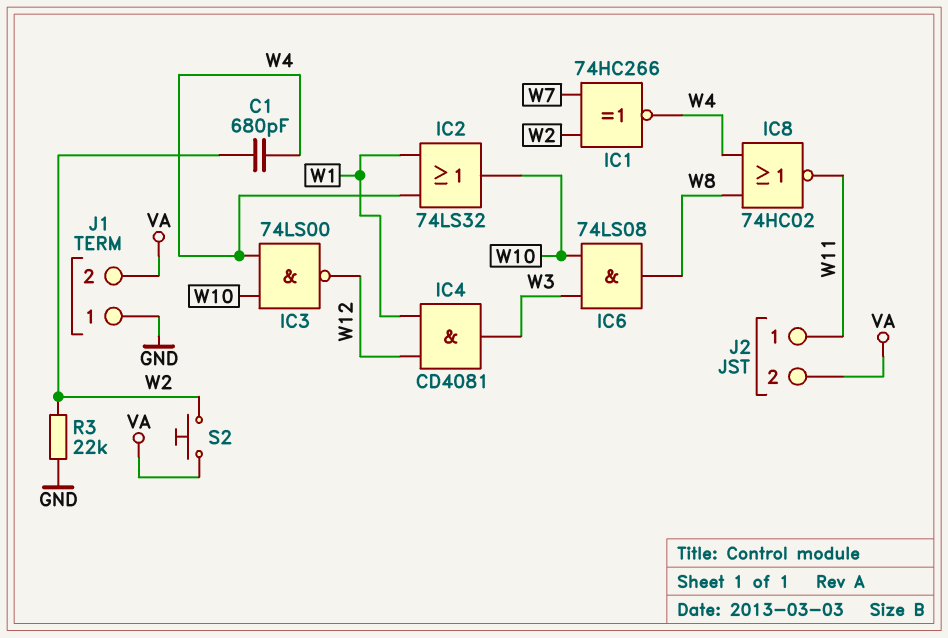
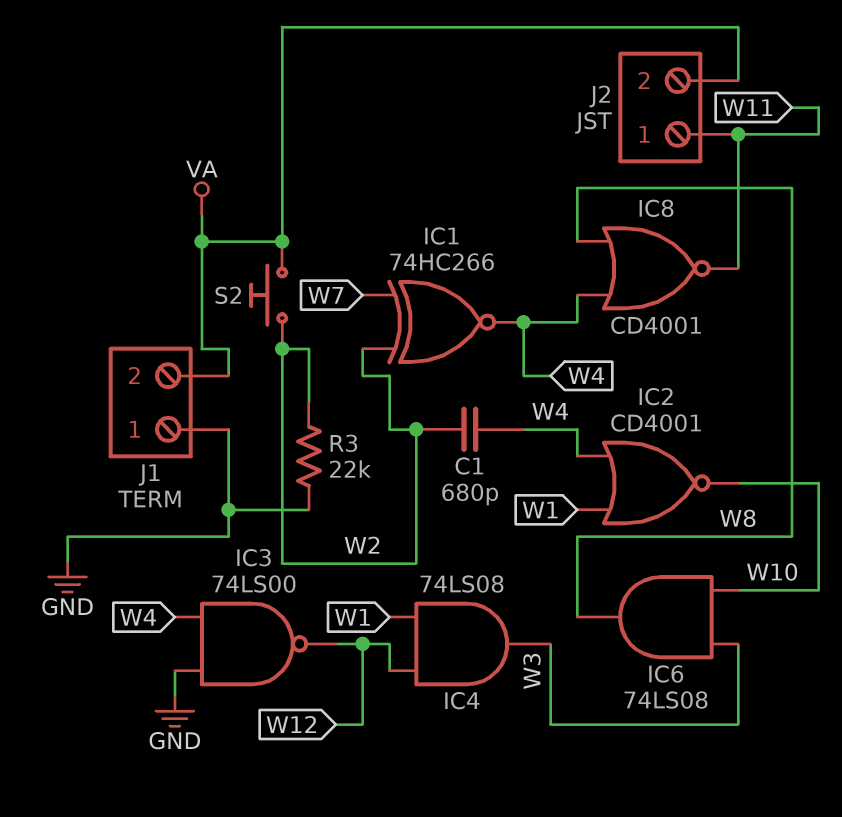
IC2: OR 74LS32 (in W1, in W4, out W10) -> NOR CD4001 (in W1, in W4, out W10)
IC3: NAND 74LS00 (in W4, in W10, out W12) -> NAND 74LS00 (in GND, in W4, out W12)
IC4: AND CD4081 (in W1, in W12, out W3) -> AND 74LS08 (in W1, in W12, out W3)
IC8: NOR 74HC02 (in W4, in W8, out W11) -> NOR CD4001 (in W4, in W8, out W11)

